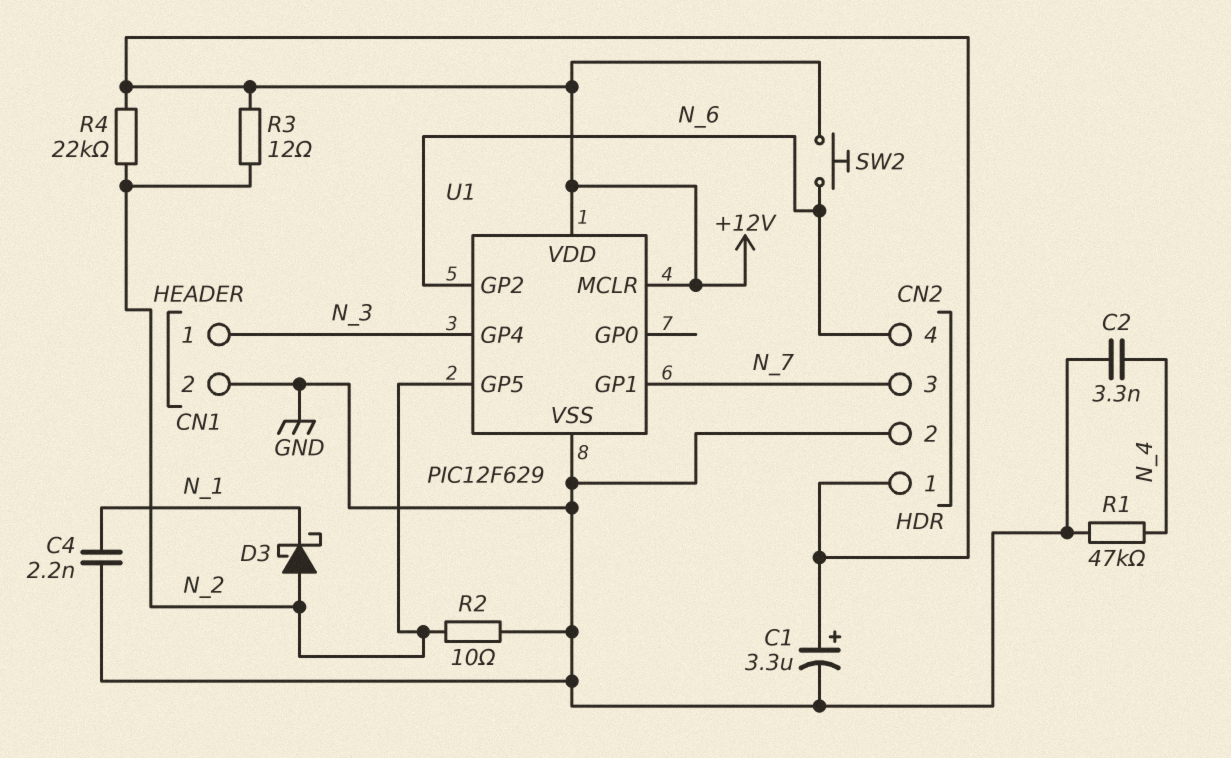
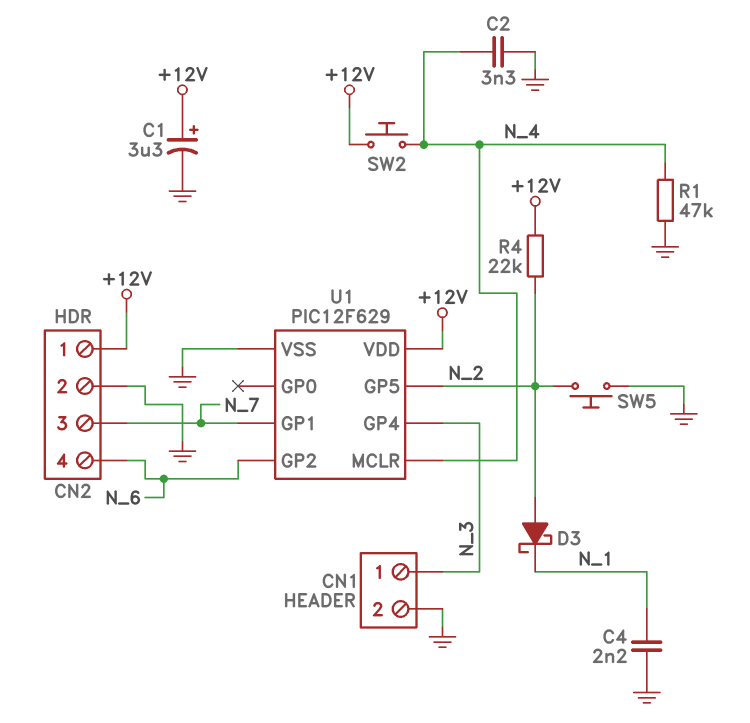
R2: 10 (GND, N_2) -> none
R3: 12 (+12V, N_2) -> none
SW2: button (+12V, N_6) -> button (+12V, N_4)
SW5: none -> button (GND, N_2)
U1 pin MCLR: +12V -> N_4

